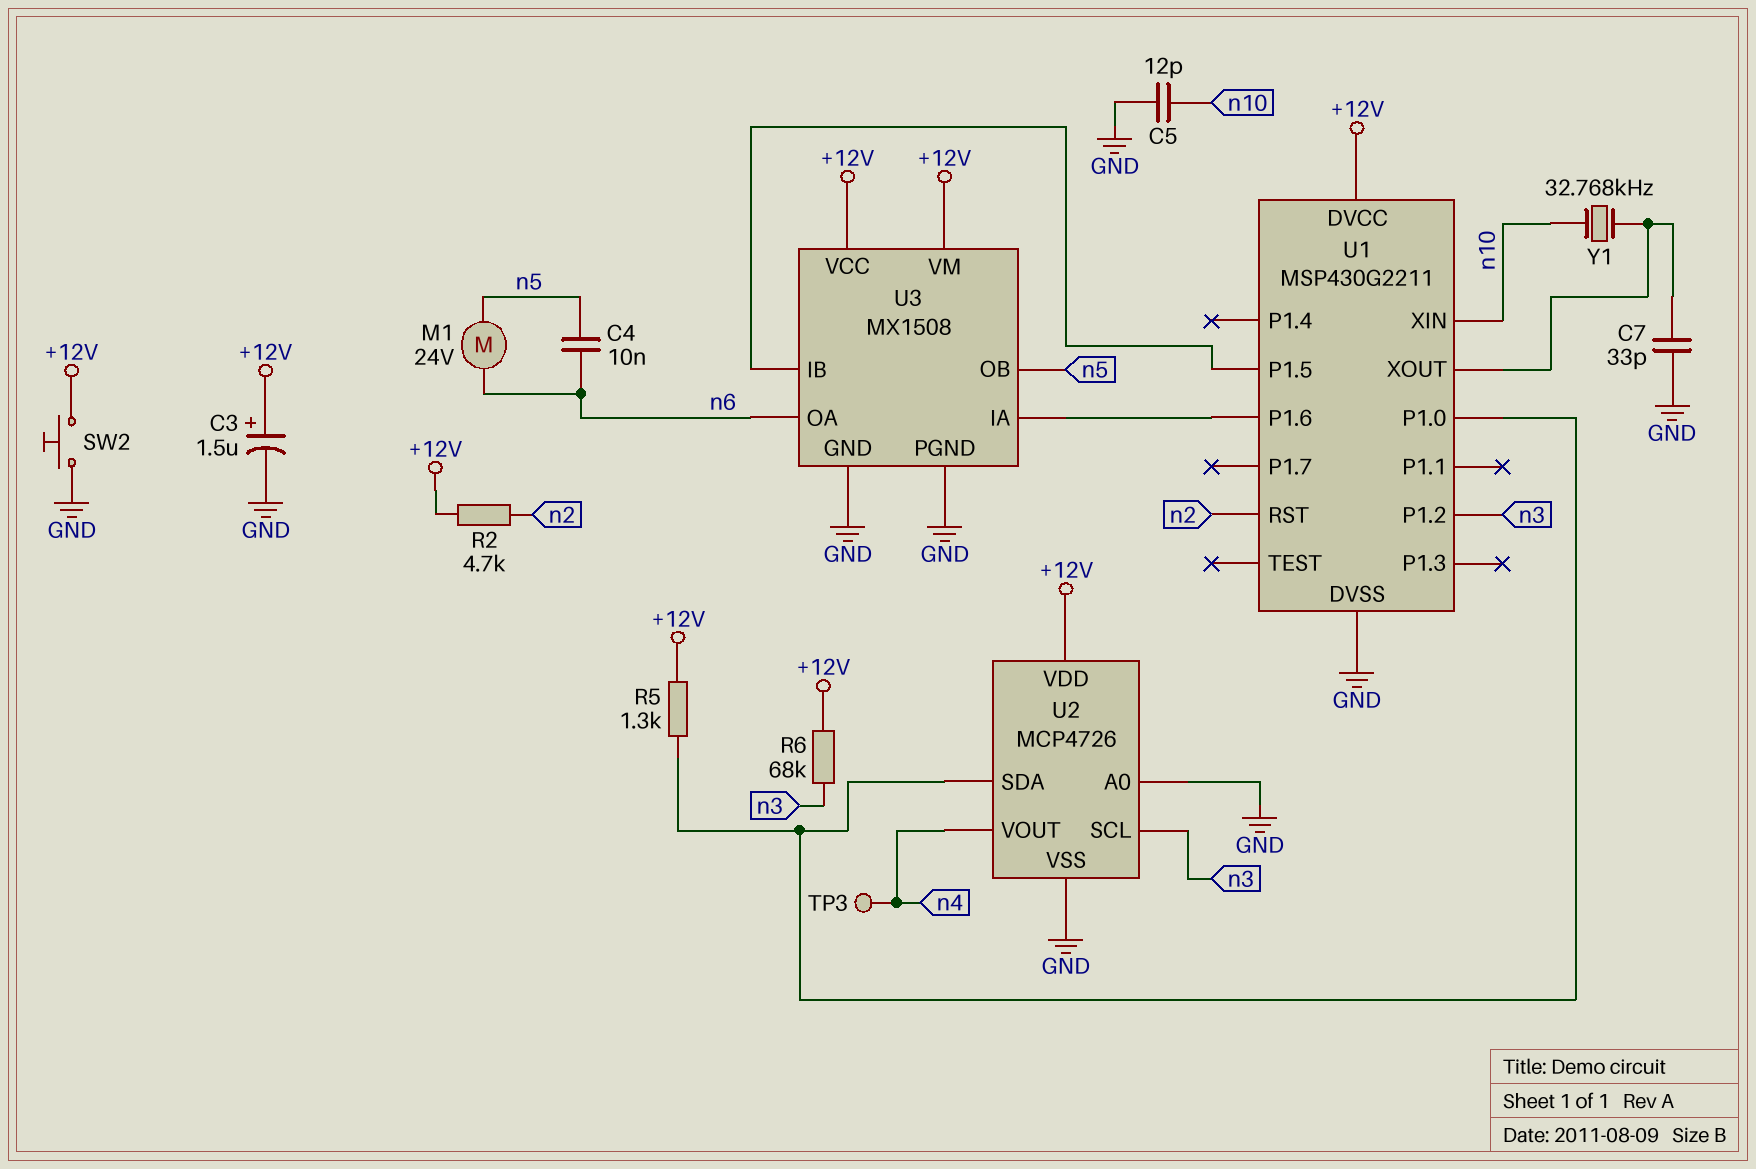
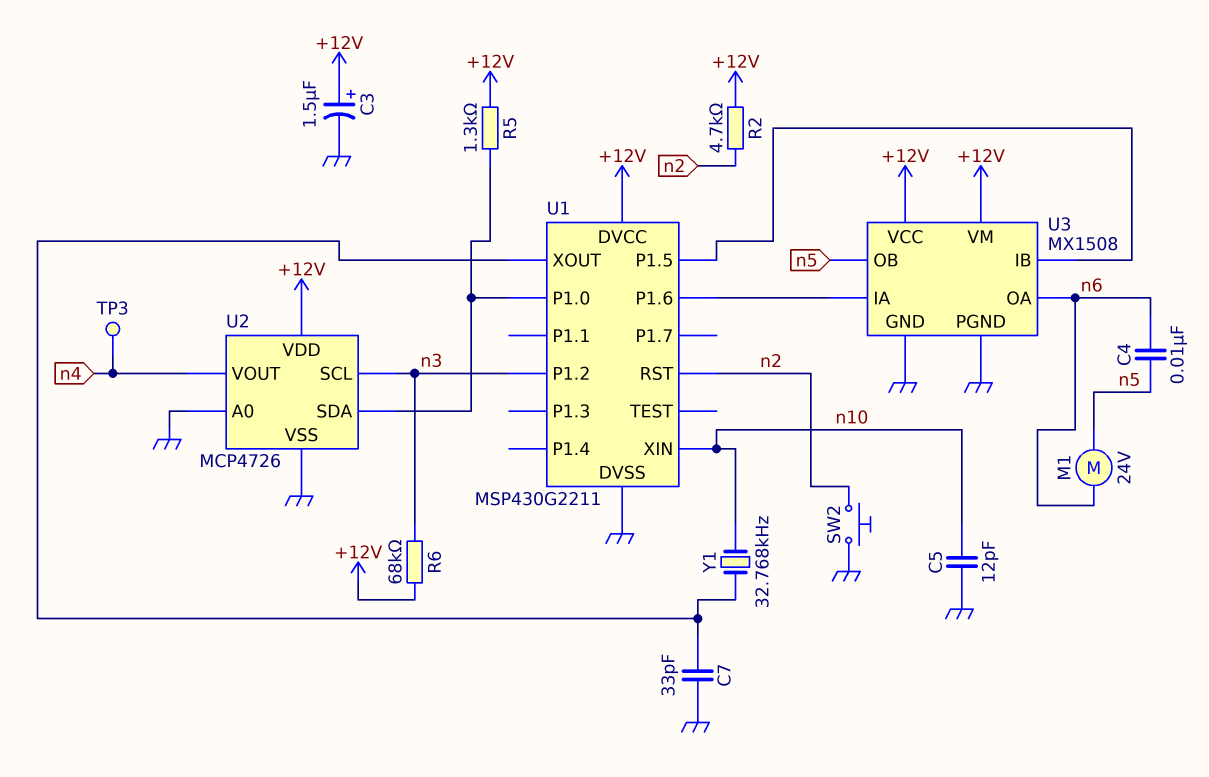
SW2: button (+12V, GND) -> button (GND, n2)

